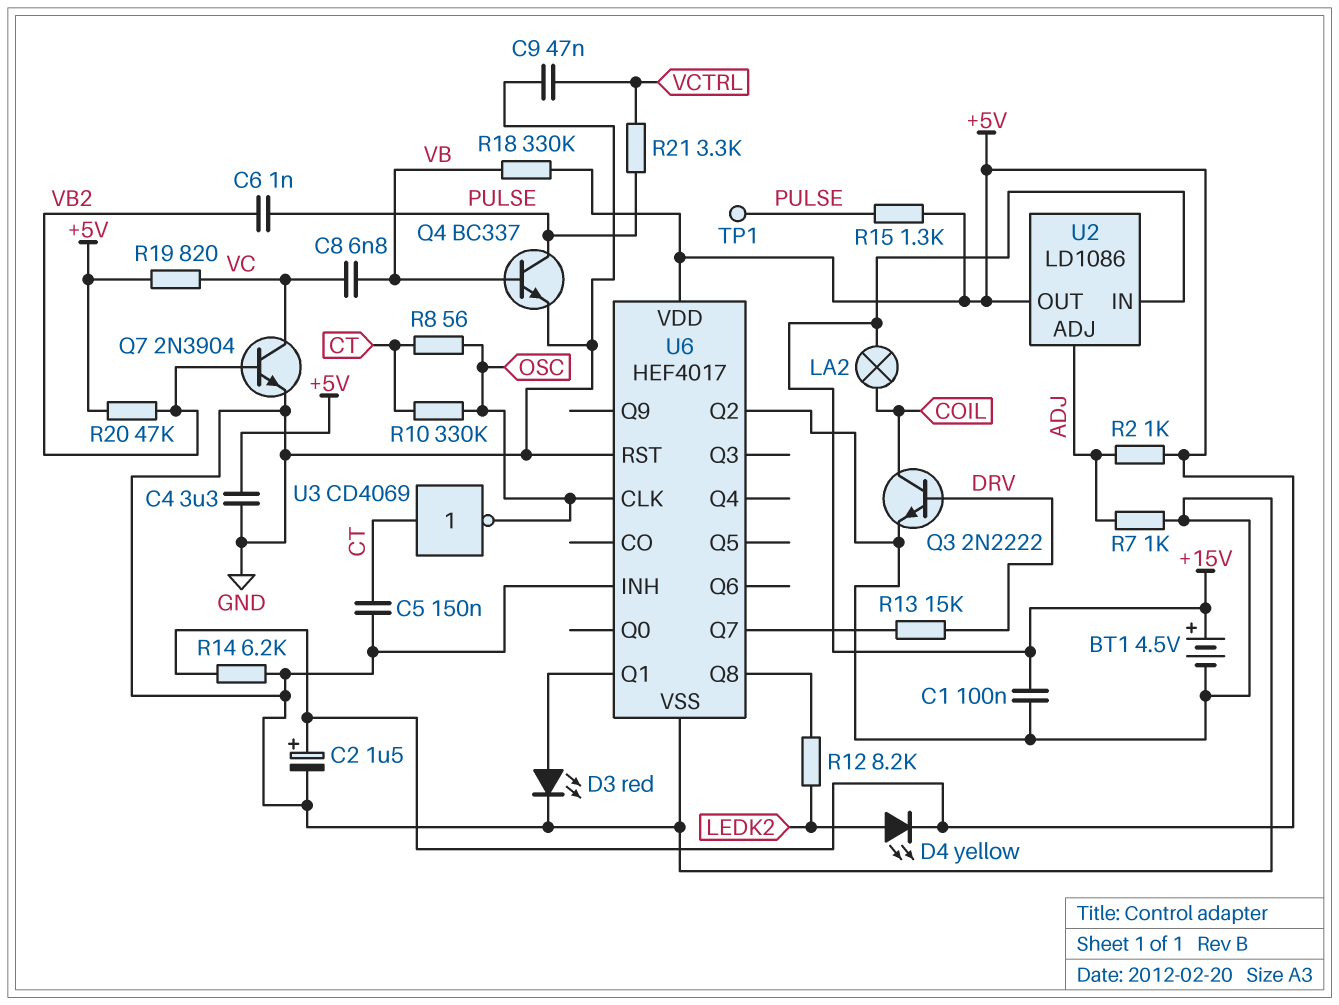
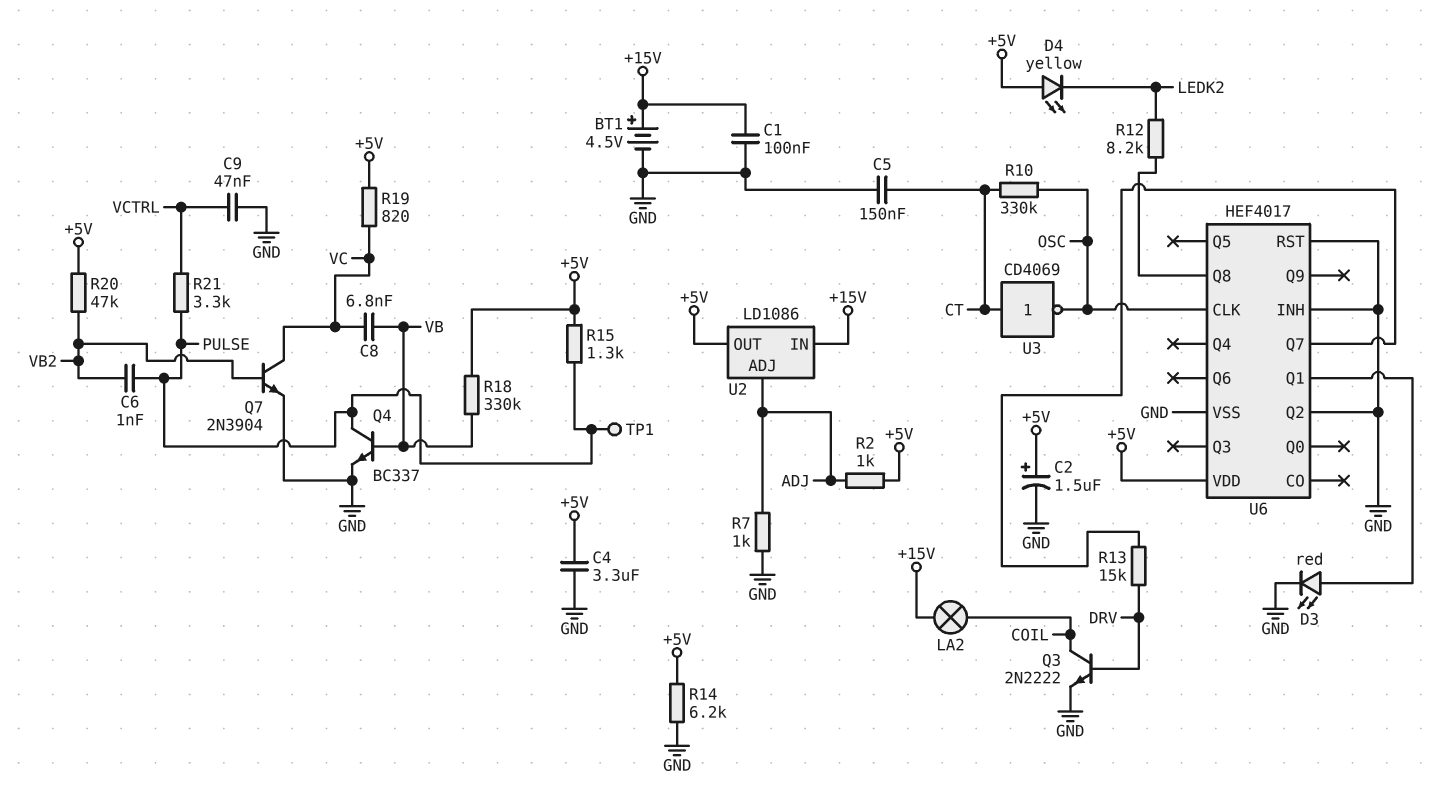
D4: LED yellow (A LEDK2, K +5V) -> LED yellow (A +5V, K LEDK2)
R8: 56 (CT, OSC) -> none

